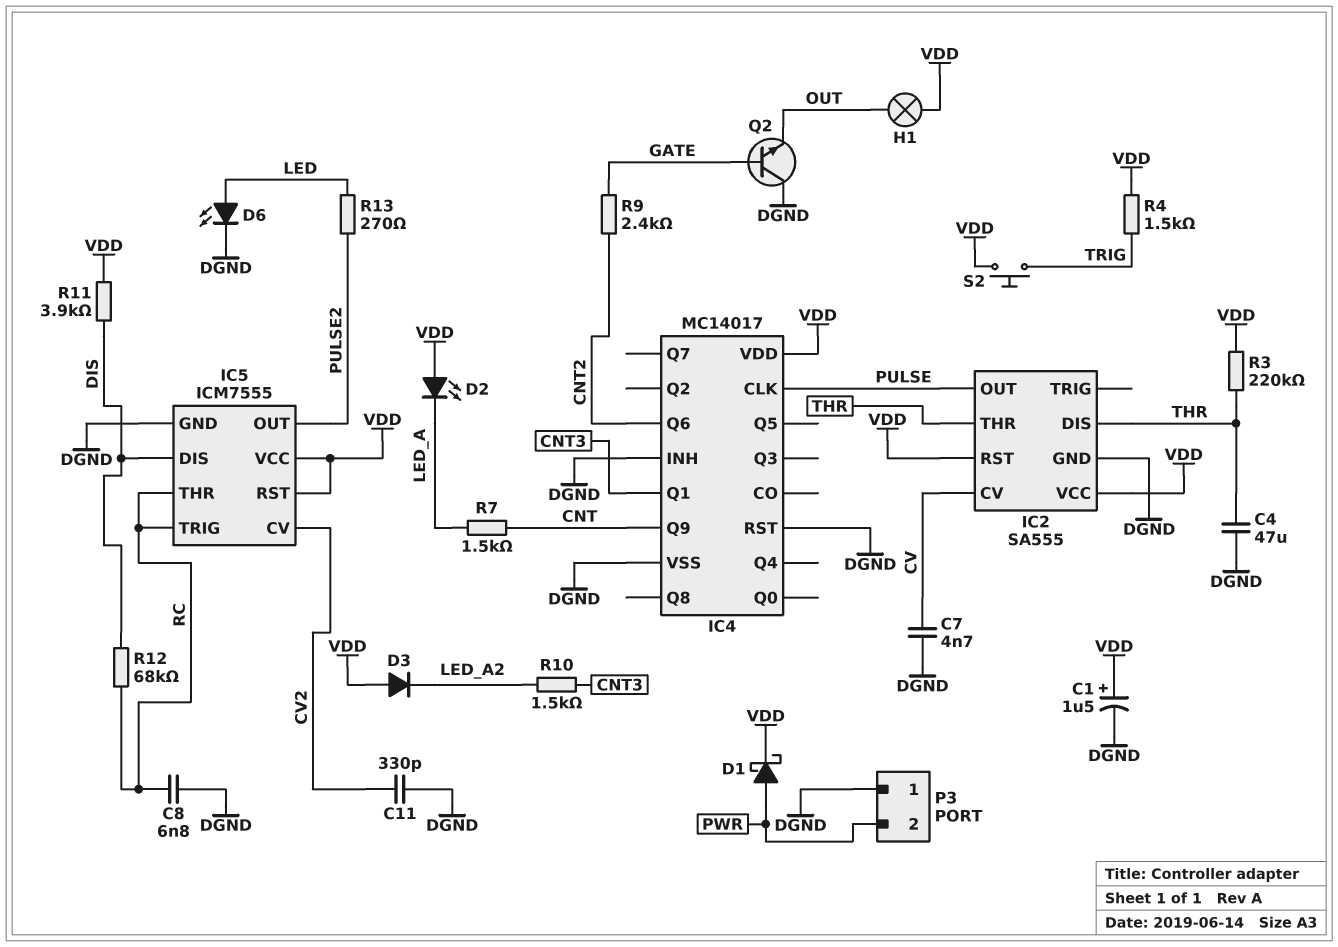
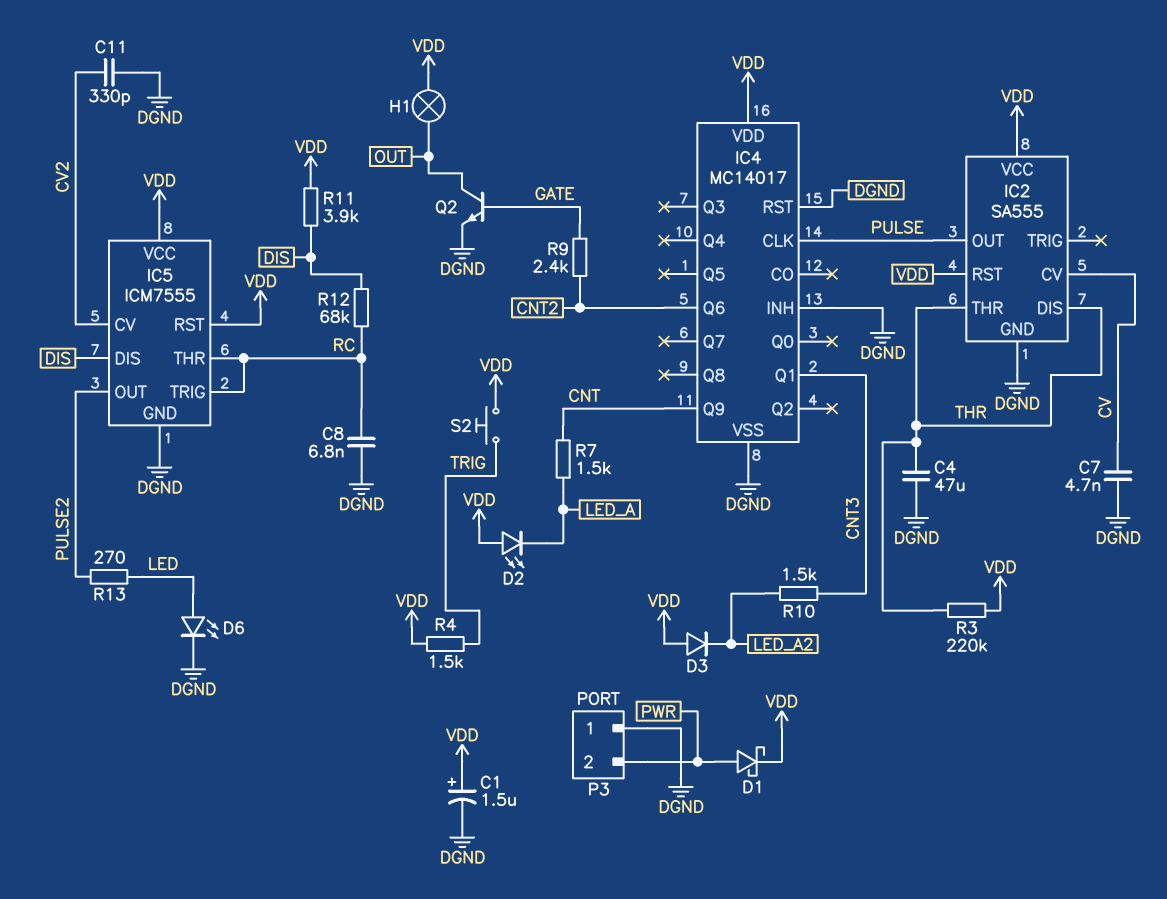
Q2: NPN (B GATE, C DGND, E OUT) -> NPN (B GATE, C OUT, E DGND)

